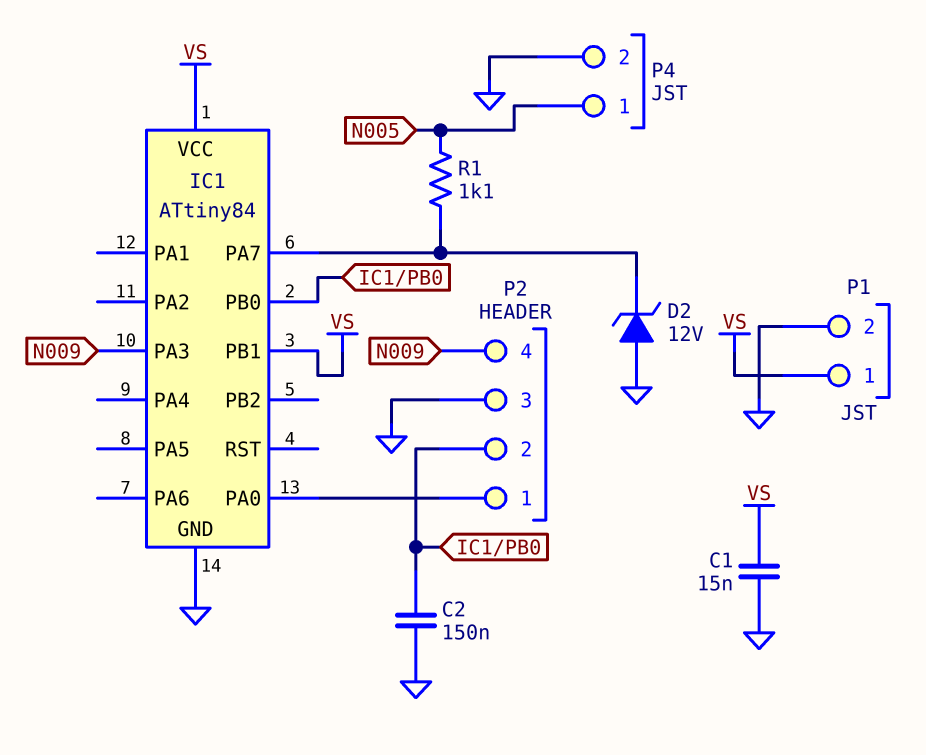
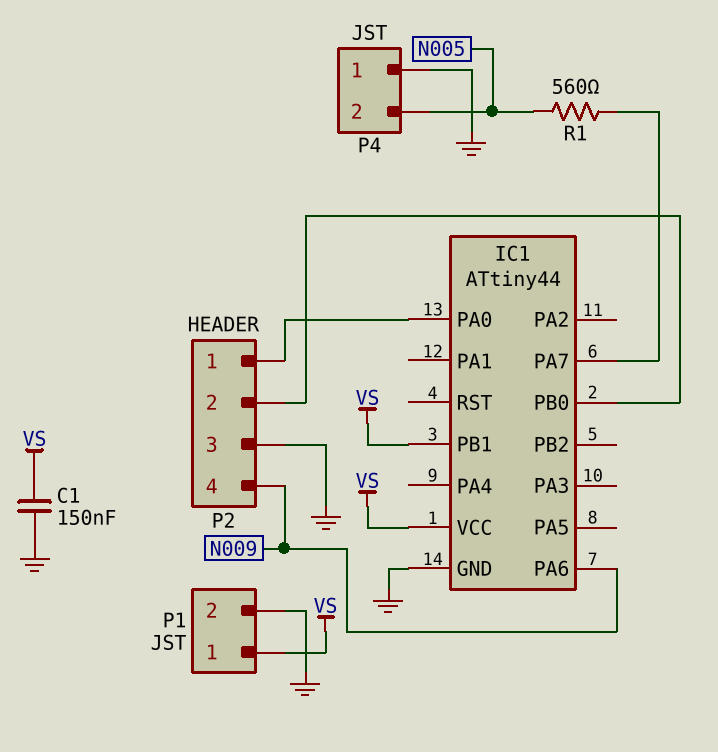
C1: 15nF (GND, VS) -> 150nF (GND, VS)
C2: 150nF (GND, IC1/PB0) -> none
D2: zener 12V (A GND, K IC1/PA7) -> none
IC1: ATtiny84 -> ATtiny44
IC1 pin PA3: N009 -> none
IC1 pin PA6: none -> N009
P4 pin 1: N005 -> GND
P4 pin 2: GND -> N005
R1: 1.1k (IC1/PA7, N005) -> 560 (IC1/PA7, N005)

